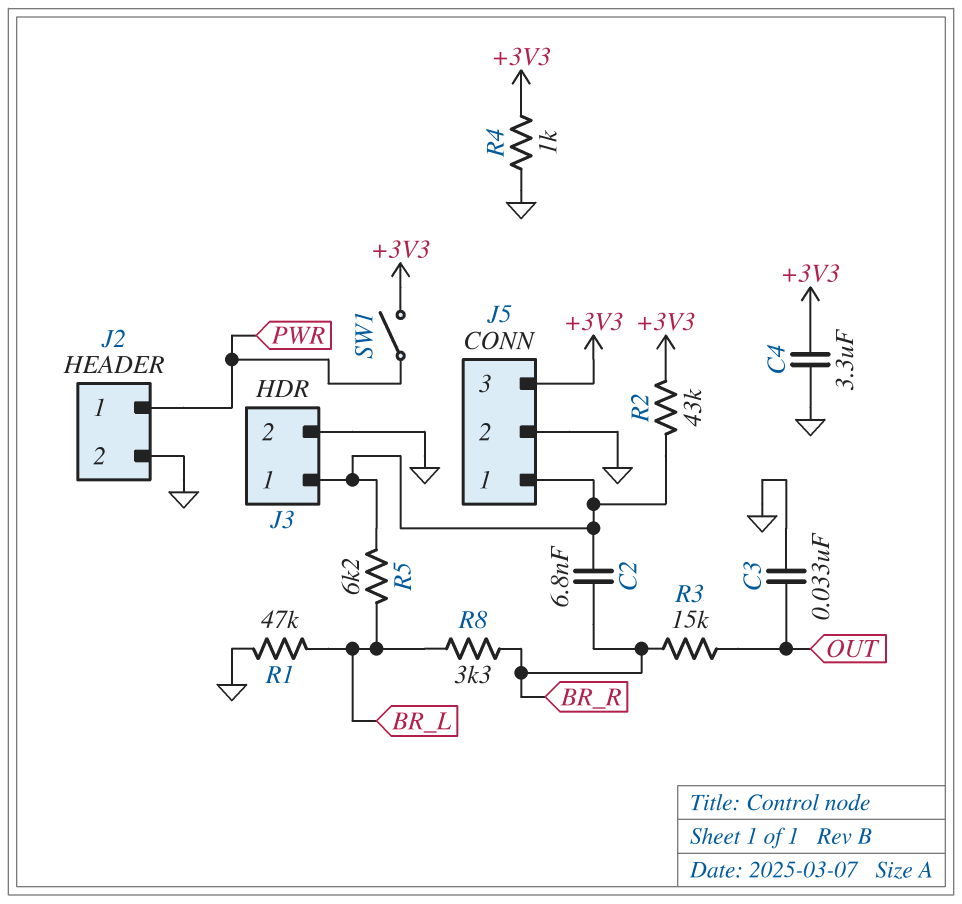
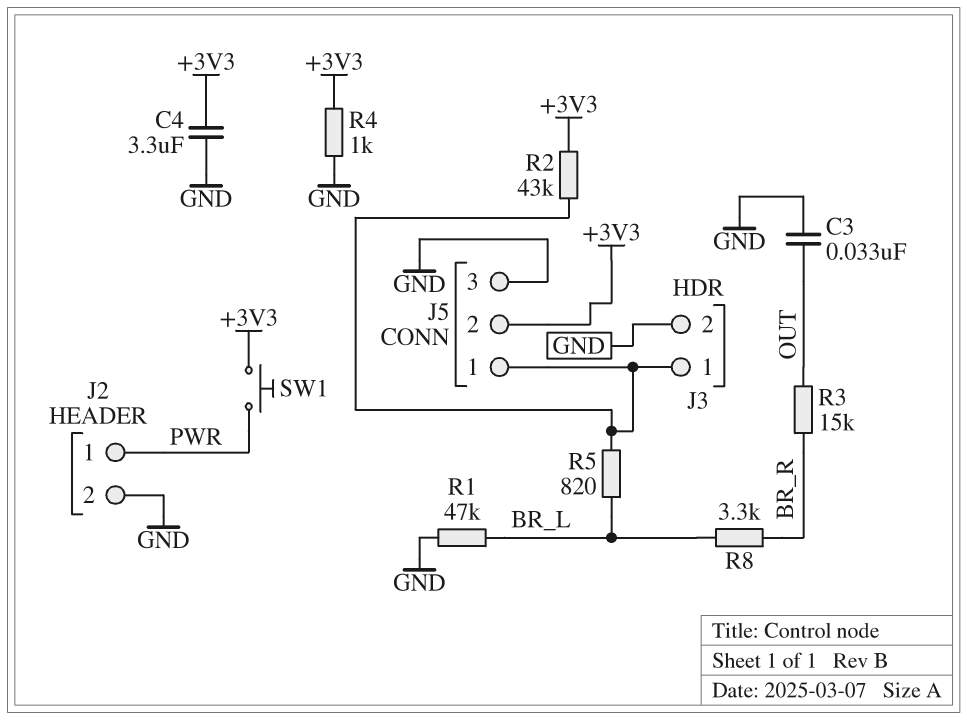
C2: 6.8nF (BR_R, J3/1) -> none
J5 pin 2: GND -> +3V3
J5 pin 3: +3V3 -> GND
R5: 6.2k (BR_L, J3/1) -> 820 (BR_L, J3/1)
SW1: switch (+3V3, PWR) -> button (+3V3, PWR)

